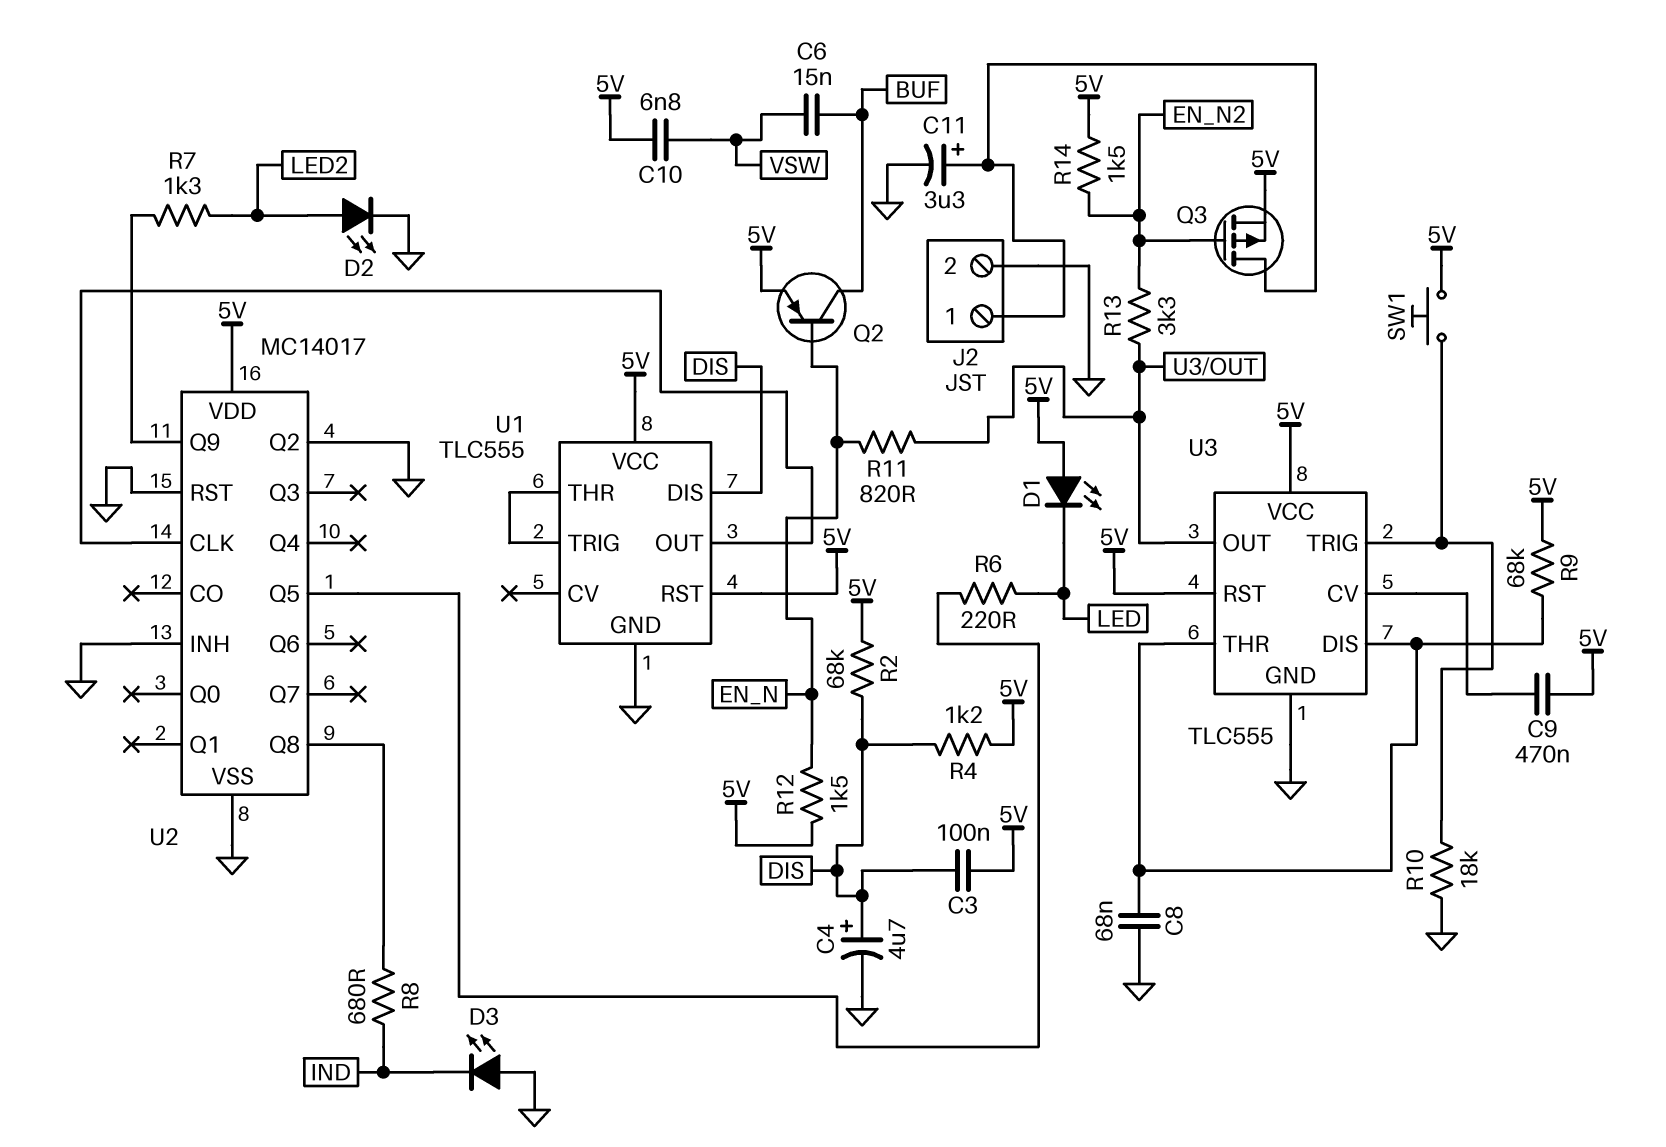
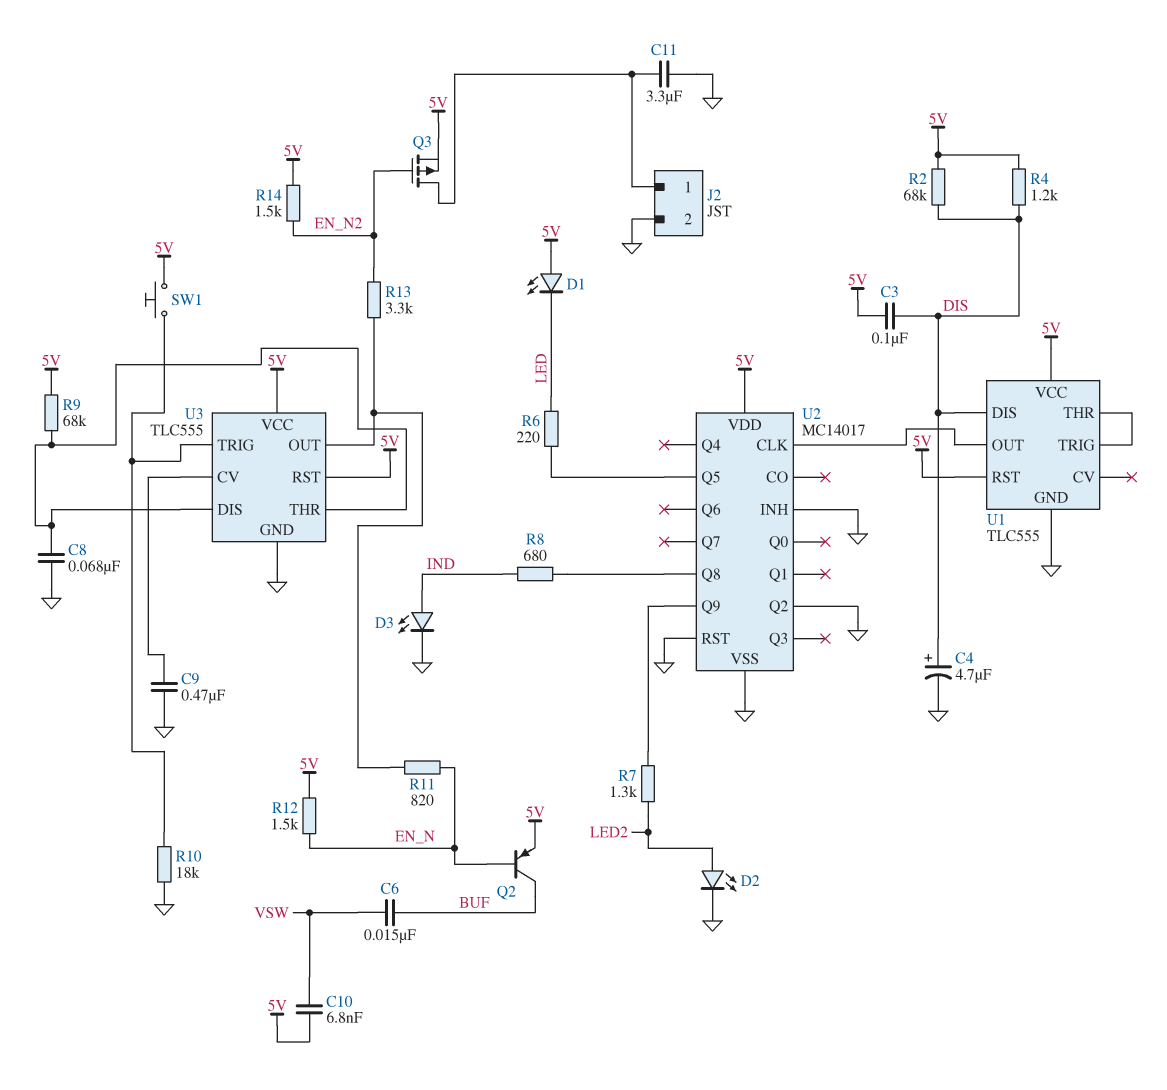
C9: 470nF (5V, U3/CV) -> 470nF (GND, U3/CV)
C11: 3.3uF (plus J2/1, minus GND) -> 3.3uF (GND, J2/1)
D3: LED (A GND, K IND) -> LED (A IND, K GND)

